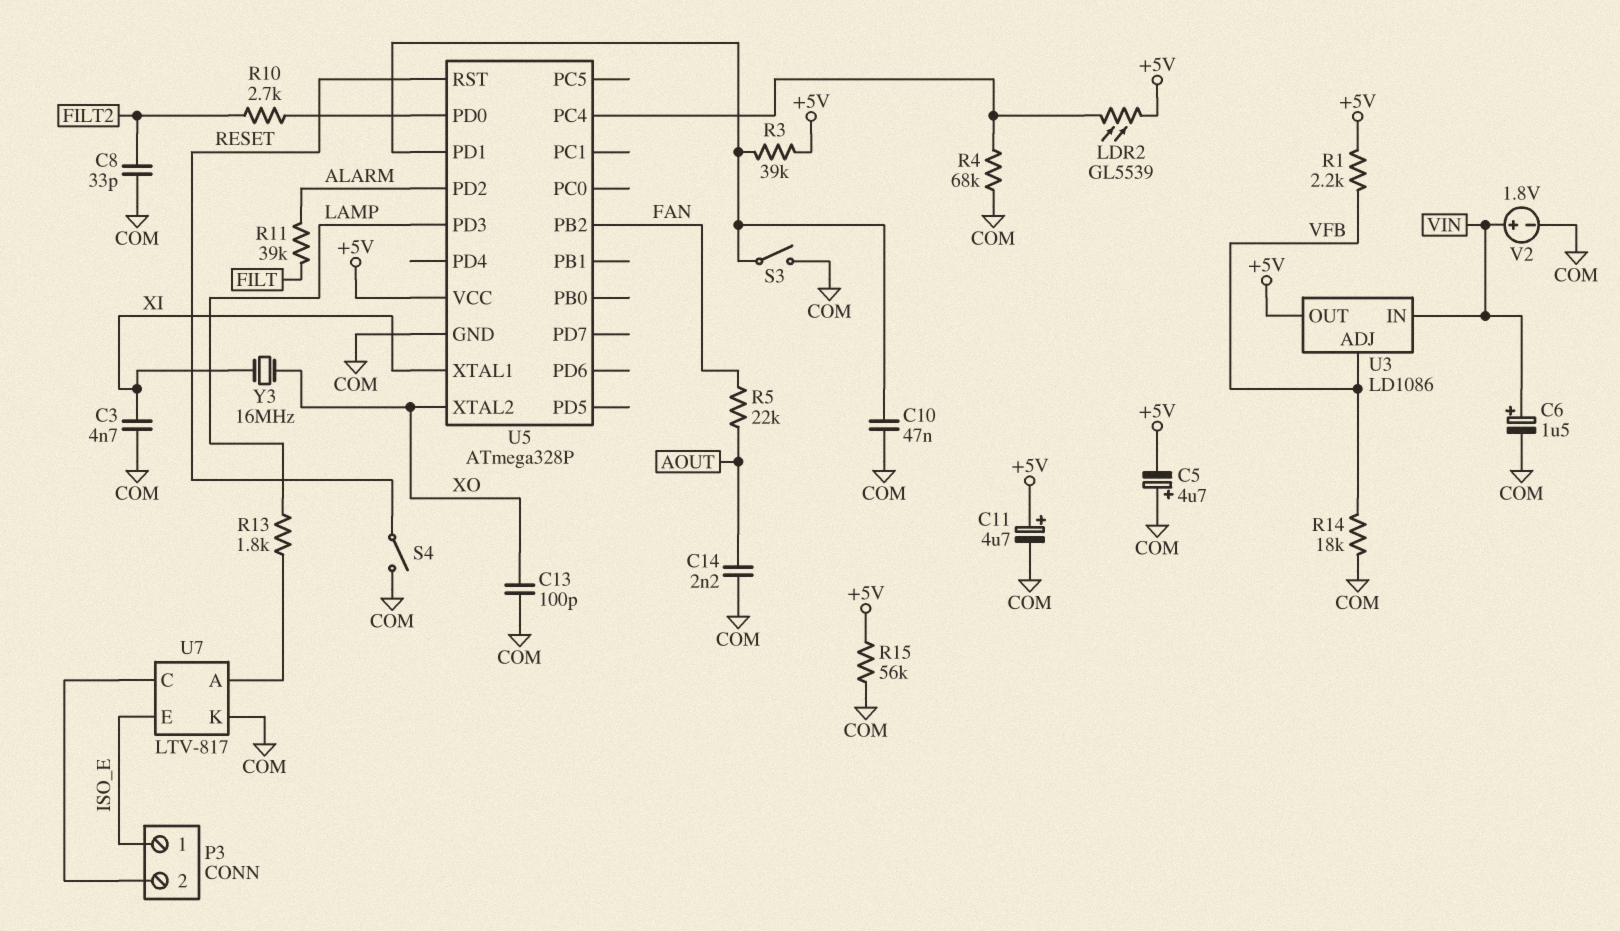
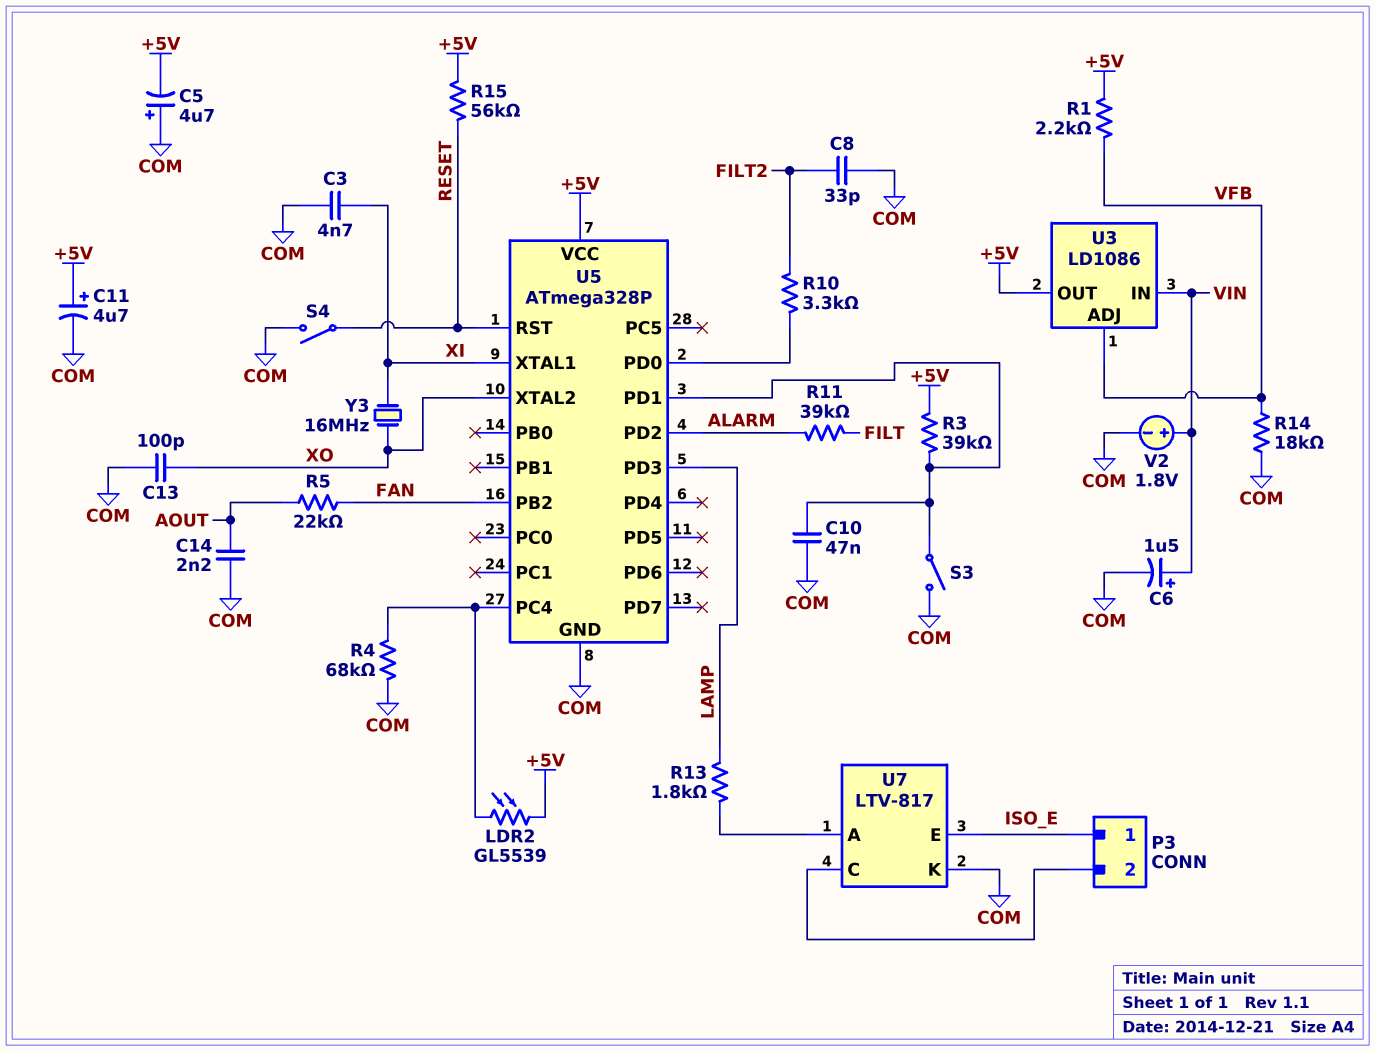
R10: 2.7k (FILT2, U5/PD0) -> 3.3k (FILT2, U5/PD0)
R15: 56k (+5V, COM) -> 56k (+5V, RESET)

